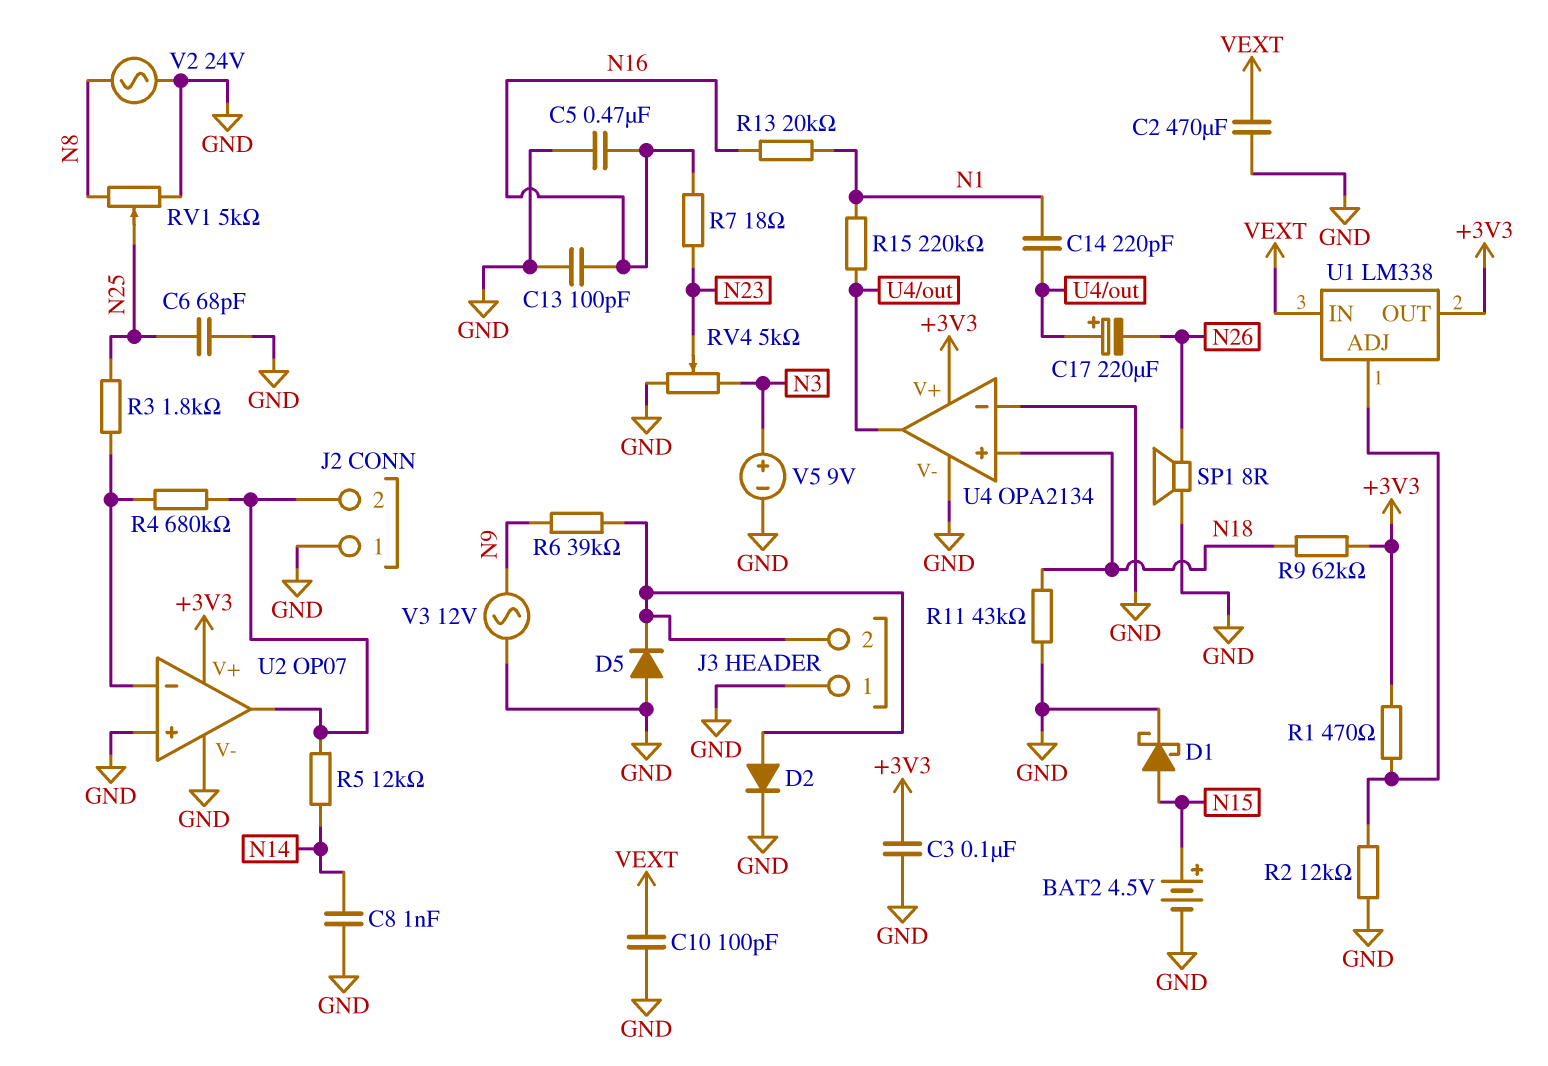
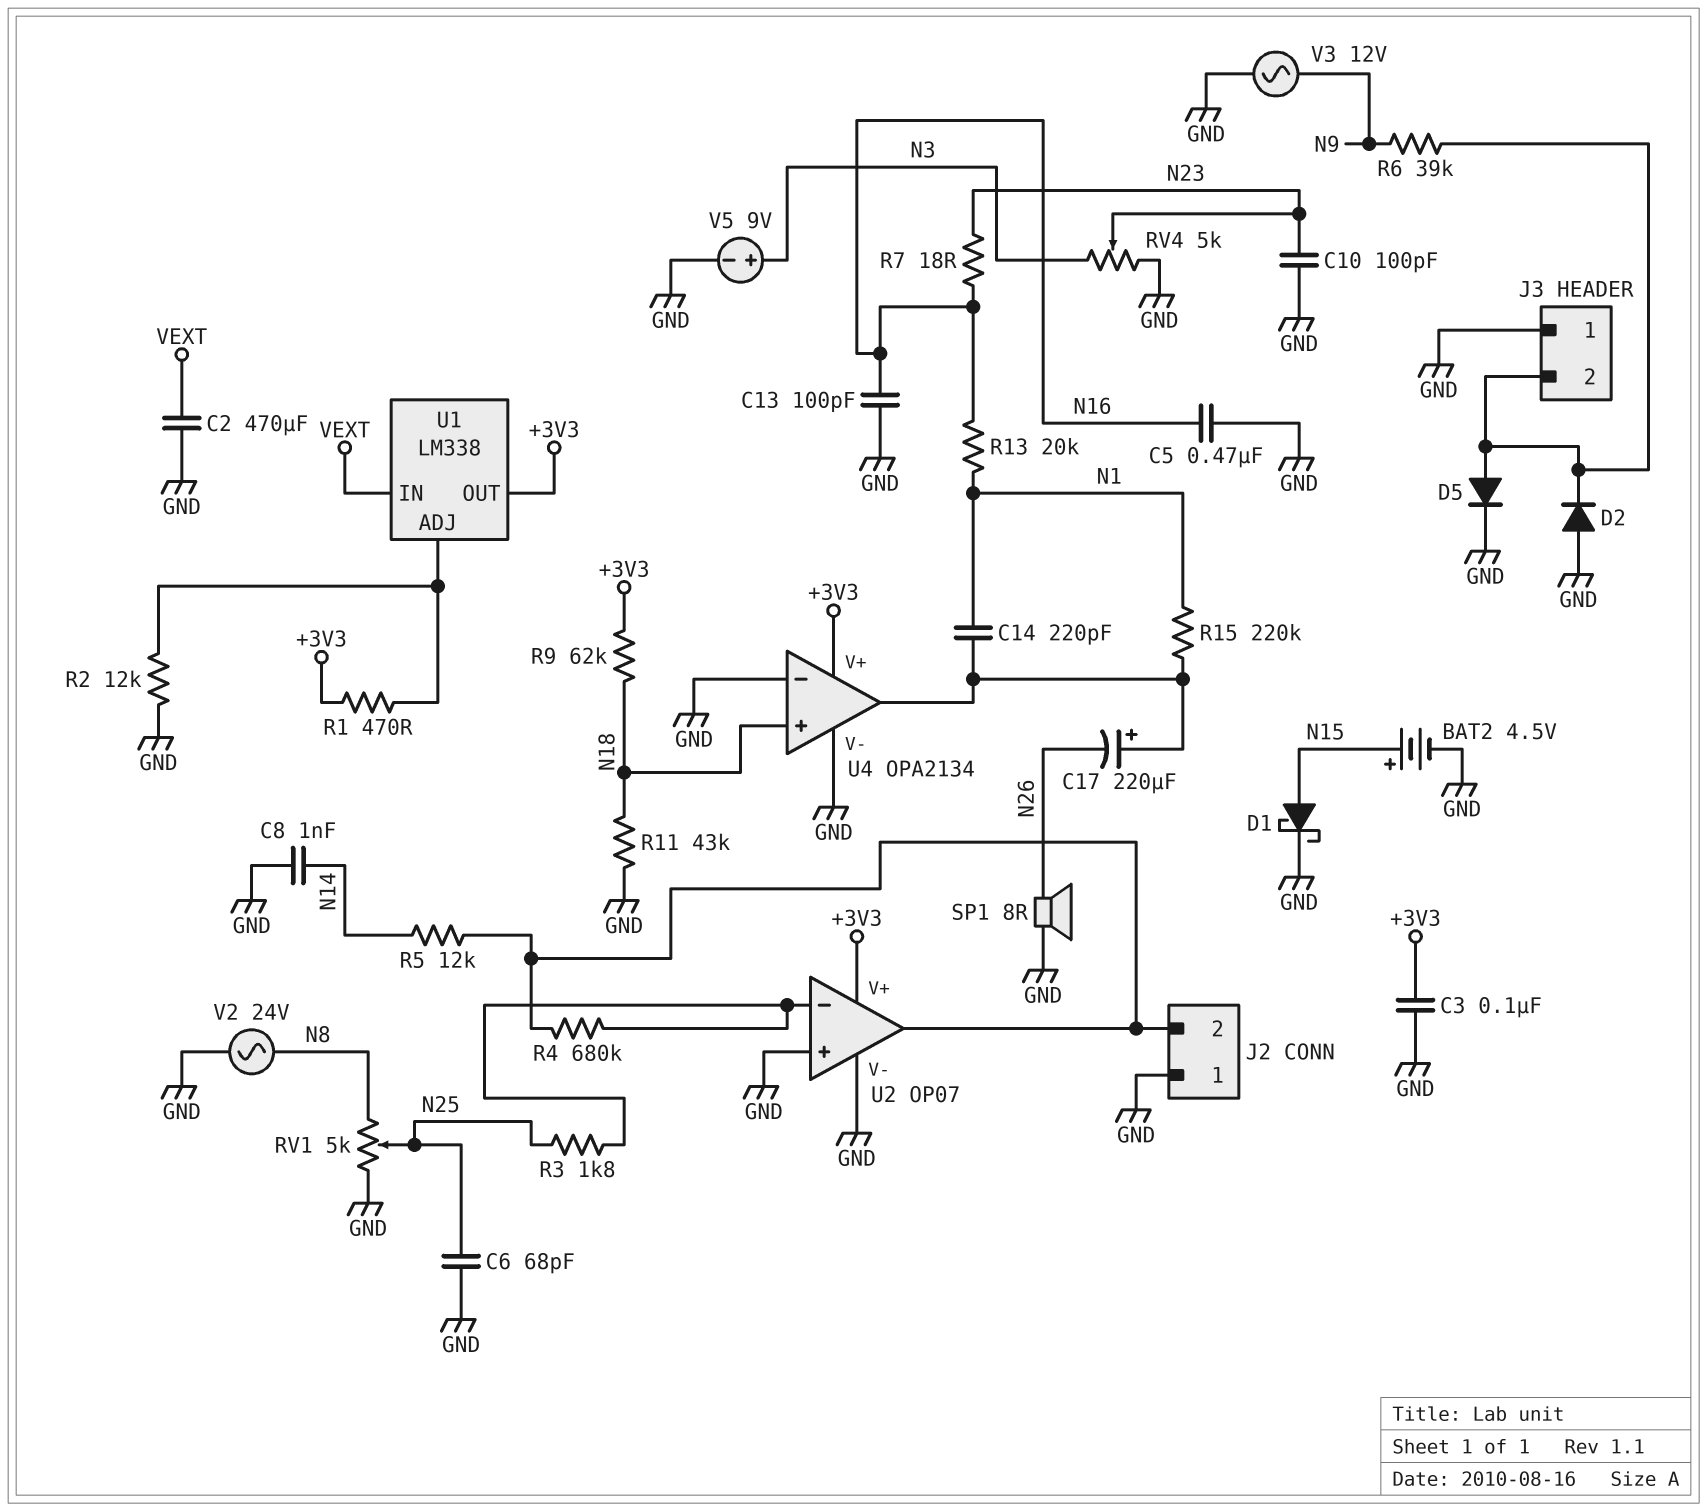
C10: 100pF (GND, VEXT) -> 100pF (GND, N23)
D2: diode (A J3/2, K GND) -> diode (A GND, K J3/2)
D5: diode (A GND, K J3/2) -> diode (A J3/2, K GND)

